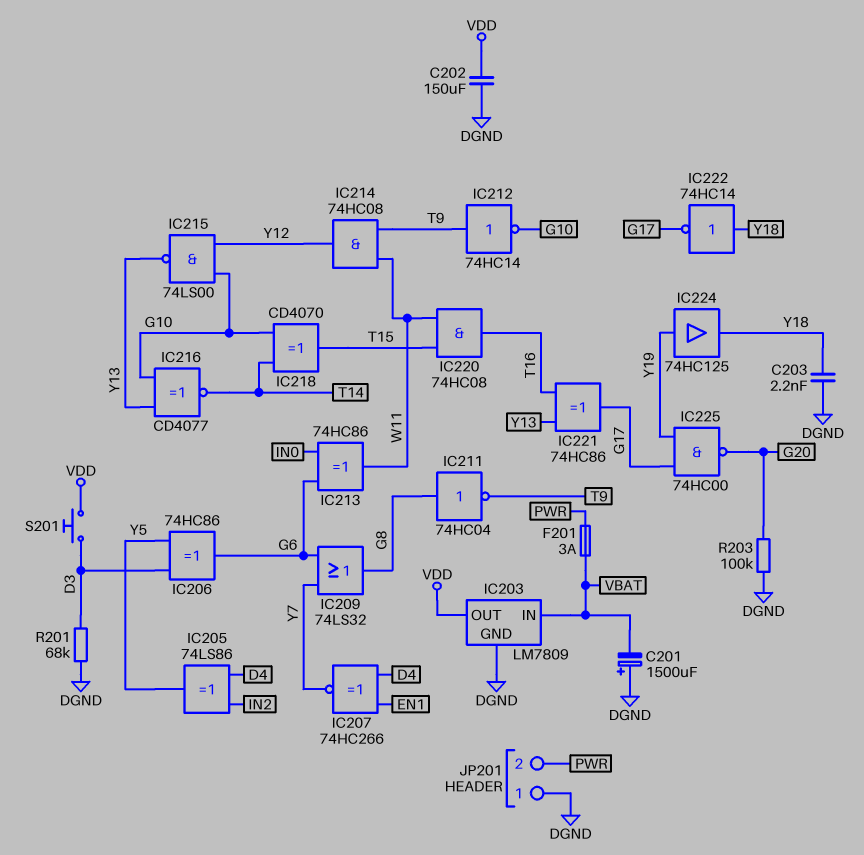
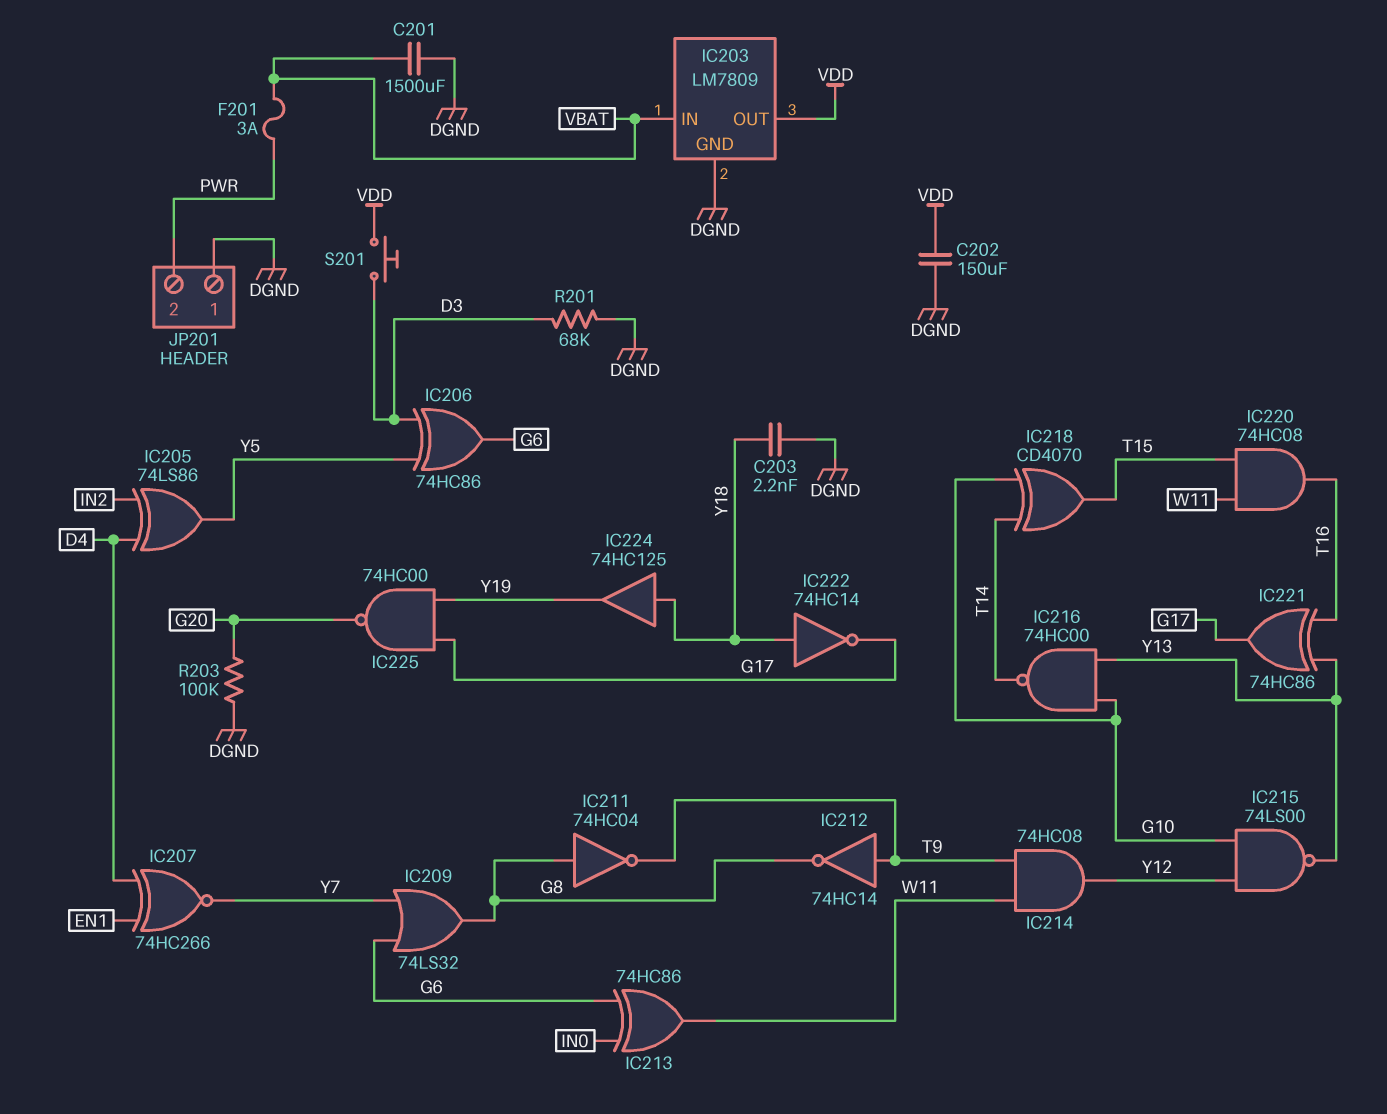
C201: 1500uF (plus DGND, minus VBAT) -> 1500uF (DGND, VBAT)
IC212: NOT 74HC14 (in T9, out G10) -> NOT 74HC14 (in T9, out G8)
IC216: XNOR CD4077 (in G10, in Y13, out T14) -> NAND 74HC00 (in G10, in Y13, out T14)
IC224: buffer 74HC125 (in Y19, out Y18) -> buffer 74HC125 (in Y18, out Y19)

